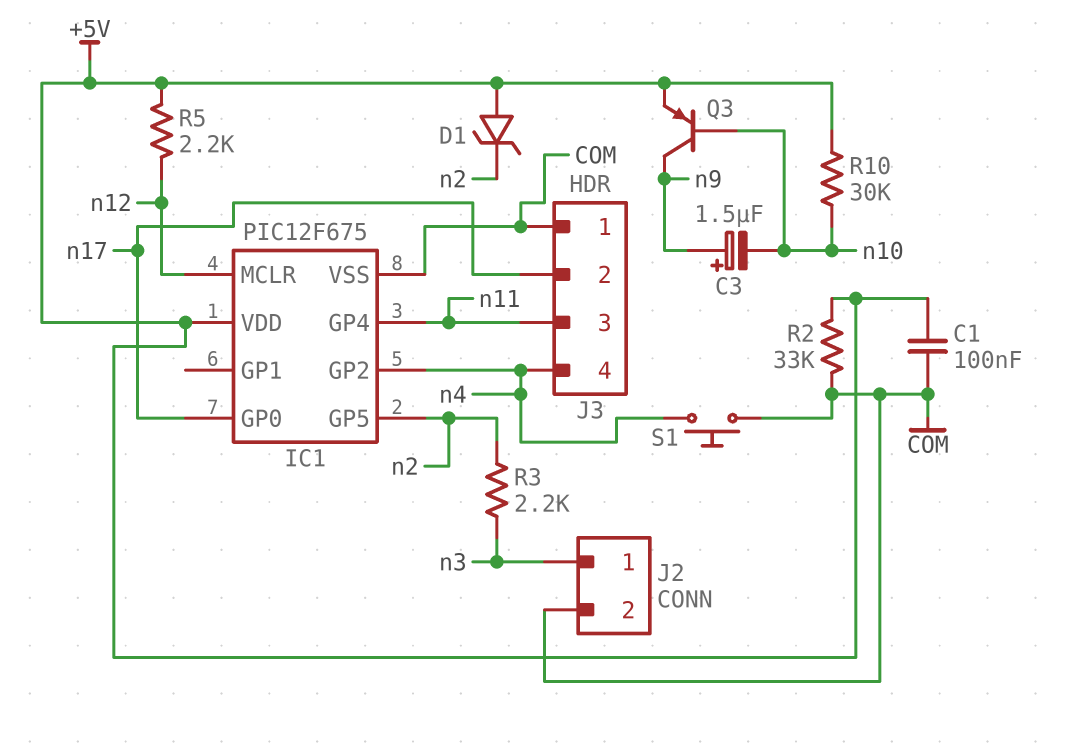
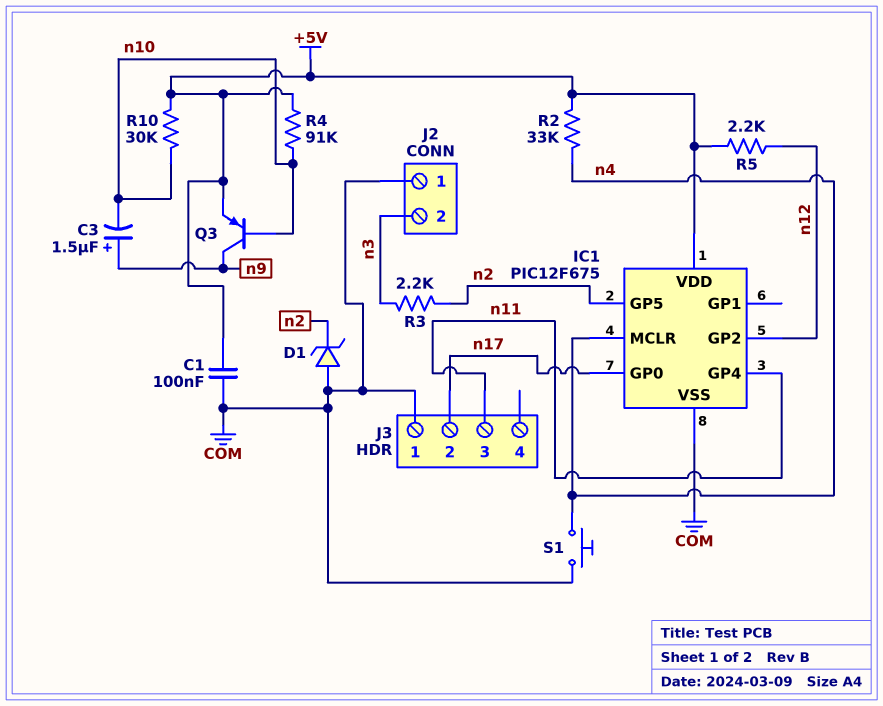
D1: zener (A +5V, K n2) -> zener (A COM, K n2)
IC1 pin GP2: n4 -> n12
IC1 pin MCLR: n12 -> n4
J2 pin 1: n3 -> COM
J2 pin 2: COM -> n3
J3 pin 4: n4 -> none
R2: 33k (+5V, COM) -> 33k (+5V, n4)
R4: none -> 91k (+5V, n10)

